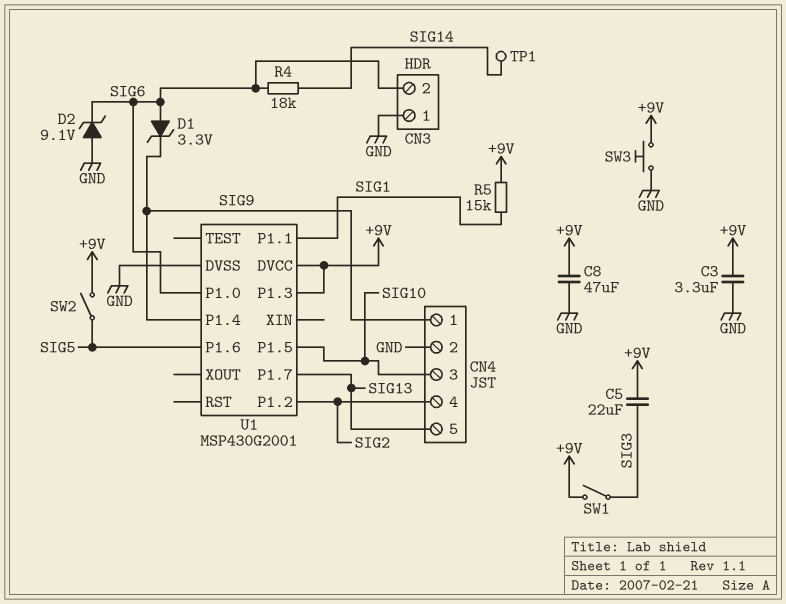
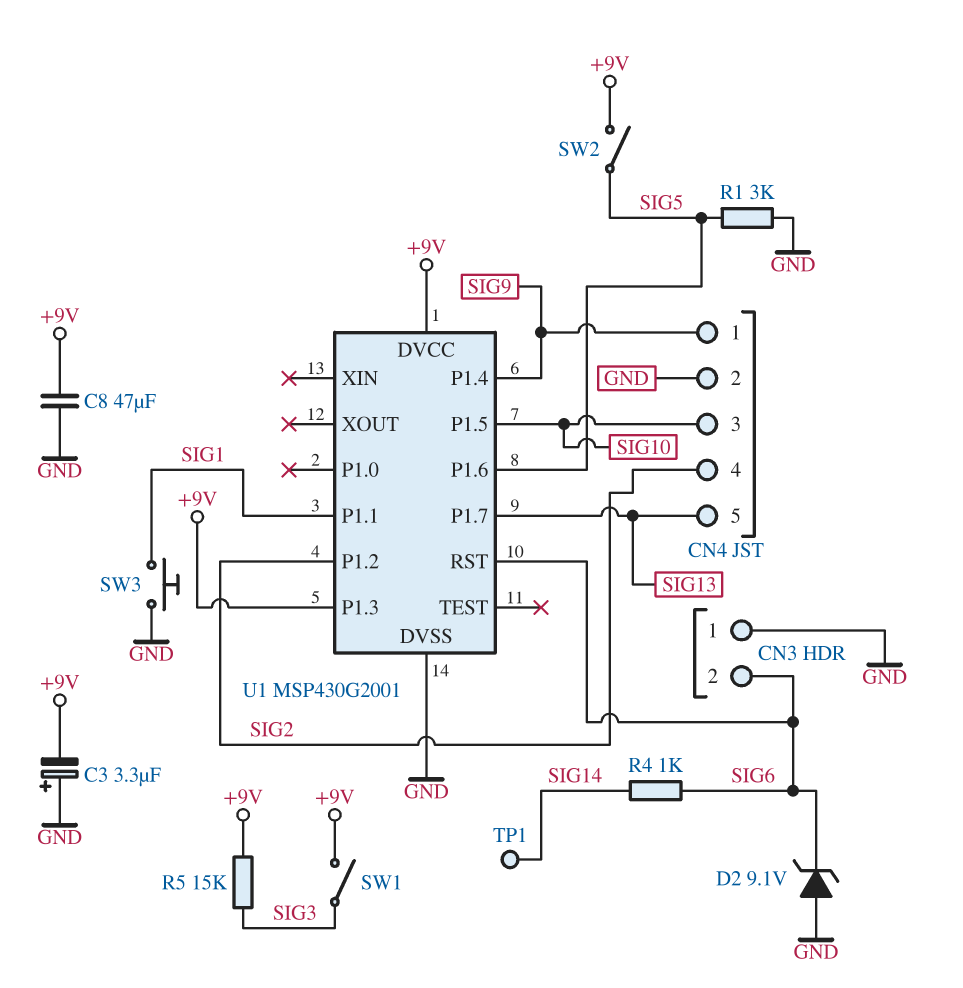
C3: 3.3uF (+9V, GND) -> 3.3uF (plus GND, minus +9V)
C5: 22uF (+9V, SIG3) -> none
D1: zener 3.3V (A SIG6, K SIG9) -> none
R1: none -> 3k (GND, SIG5)
R4: 18k (SIG6, SIG14) -> 1k (SIG6, SIG14)
R5: 15k (+9V, SIG1) -> 15k (+9V, SIG3)
SW3: button (+9V, GND) -> button (GND, SIG1)
U1 pin P1.0: SIG6 -> none
U1 pin RST: none -> SIG6

